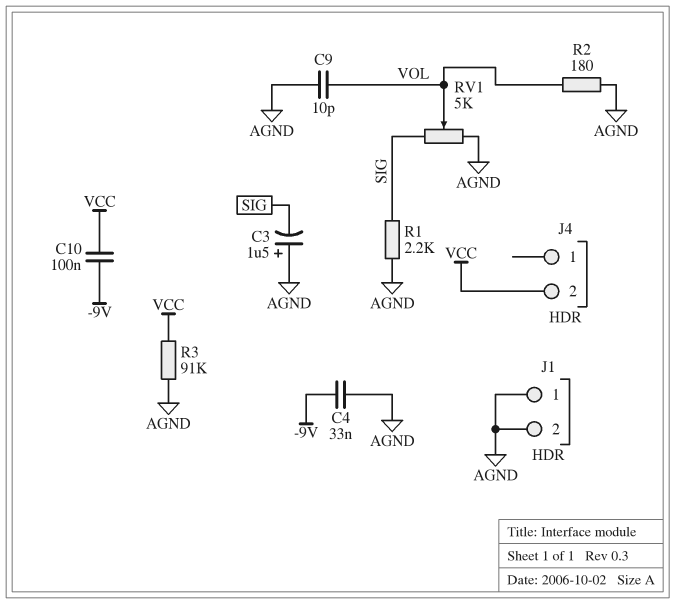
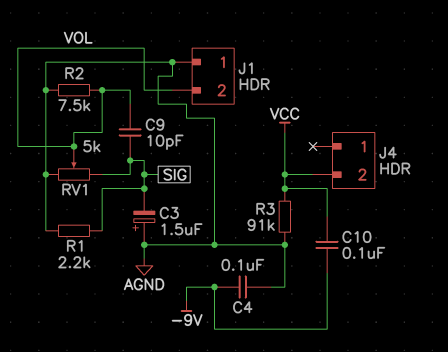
C4: 33nF (-9V, AGND) -> 100nF (-9V, AGND)
C9: 10pF (AGND, VOL) -> 10pF (SIG, VOL)
J1 pin 2: AGND -> VOL
R2: 180 (AGND, VOL) -> 7.5k (AGND, VOL)

